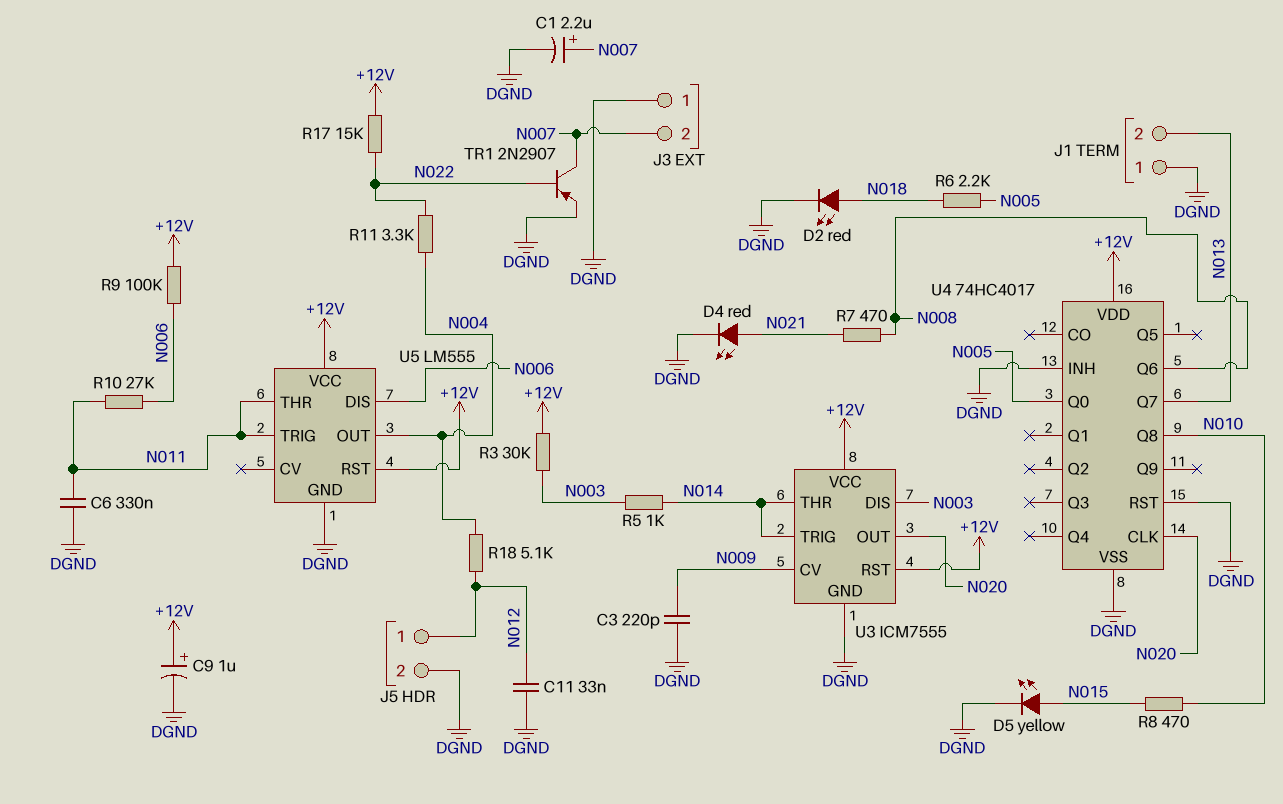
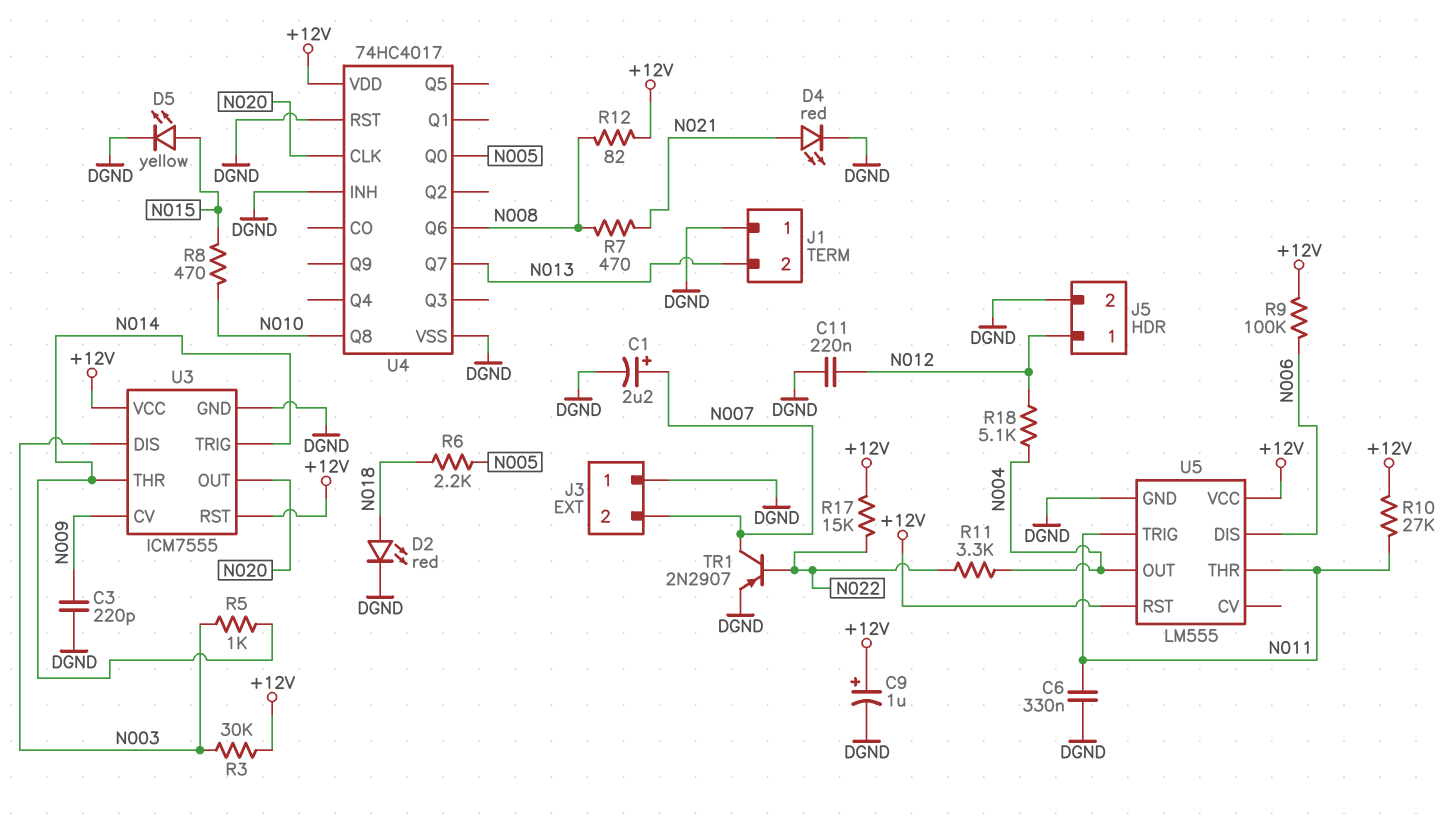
C11: 33nF (DGND, N012) -> 220nF (DGND, N012)
R10: 27k (N006, N011) -> 27k (+12V, N011)
R12: none -> 82 (+12V, N008)

